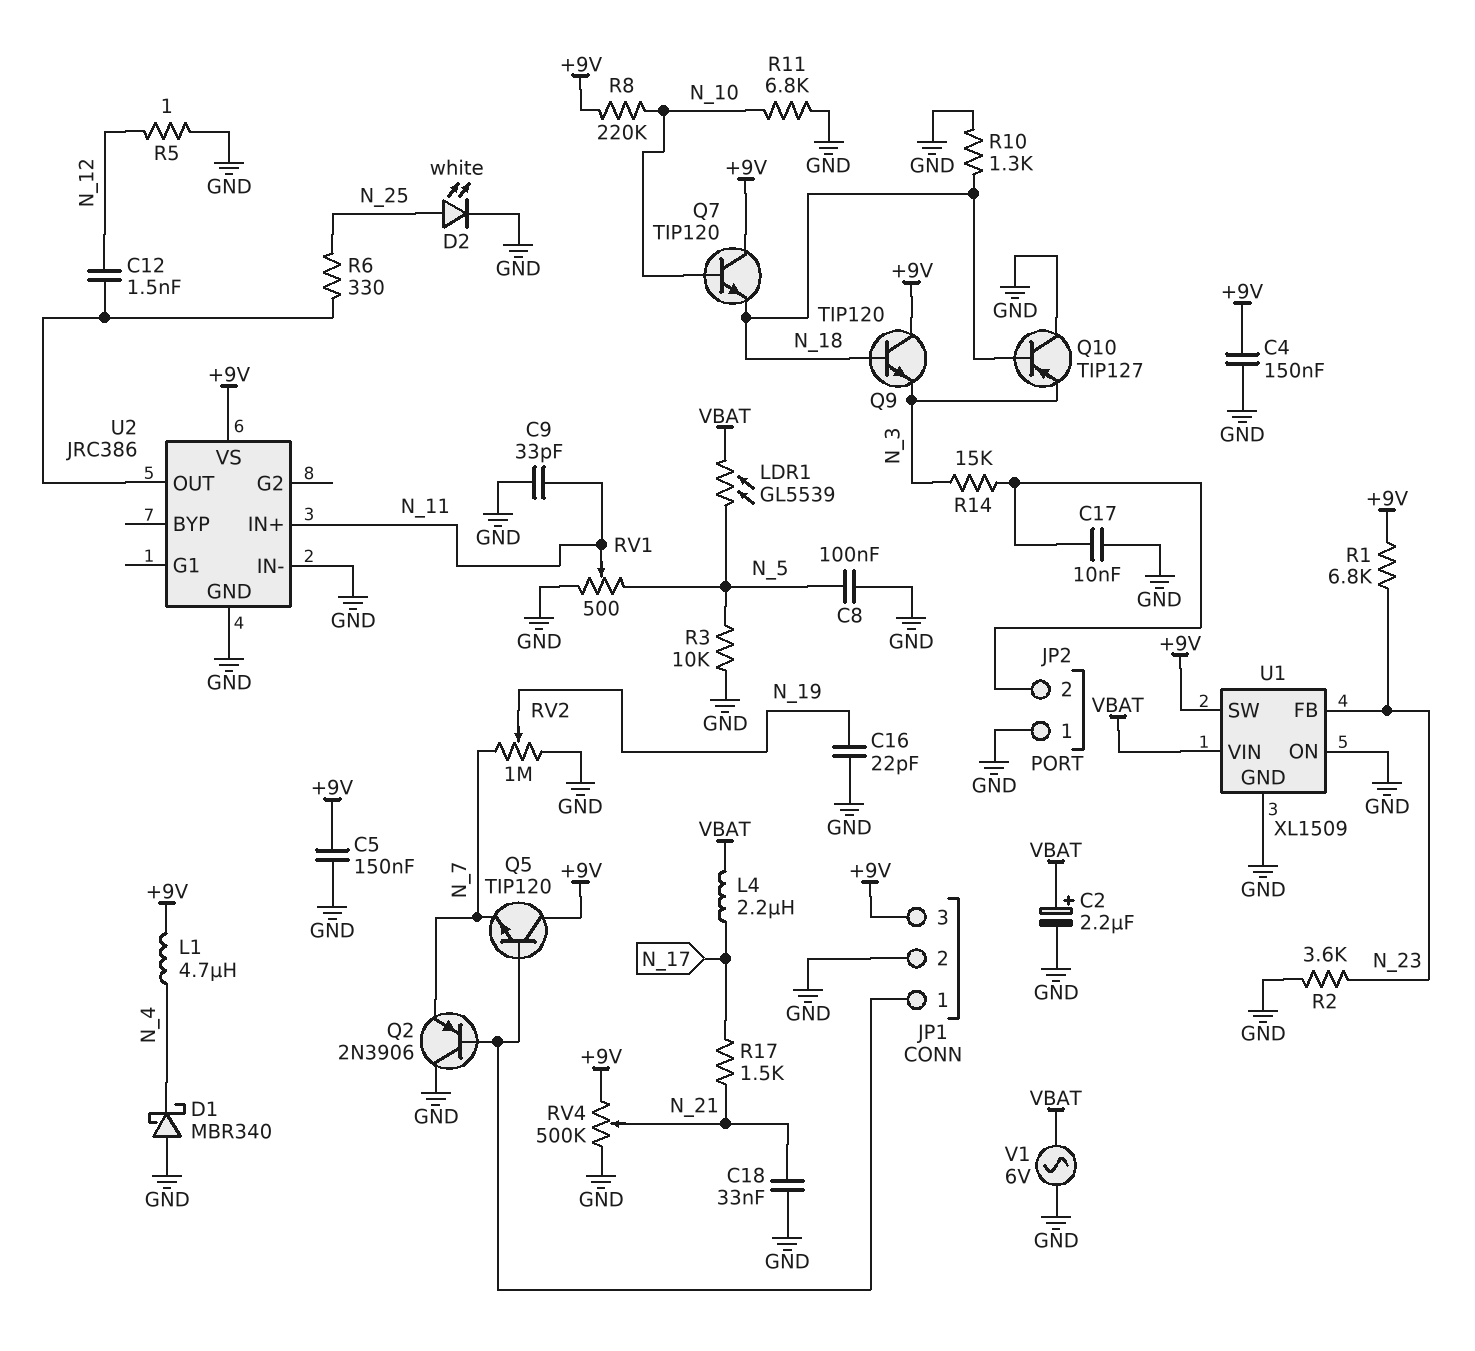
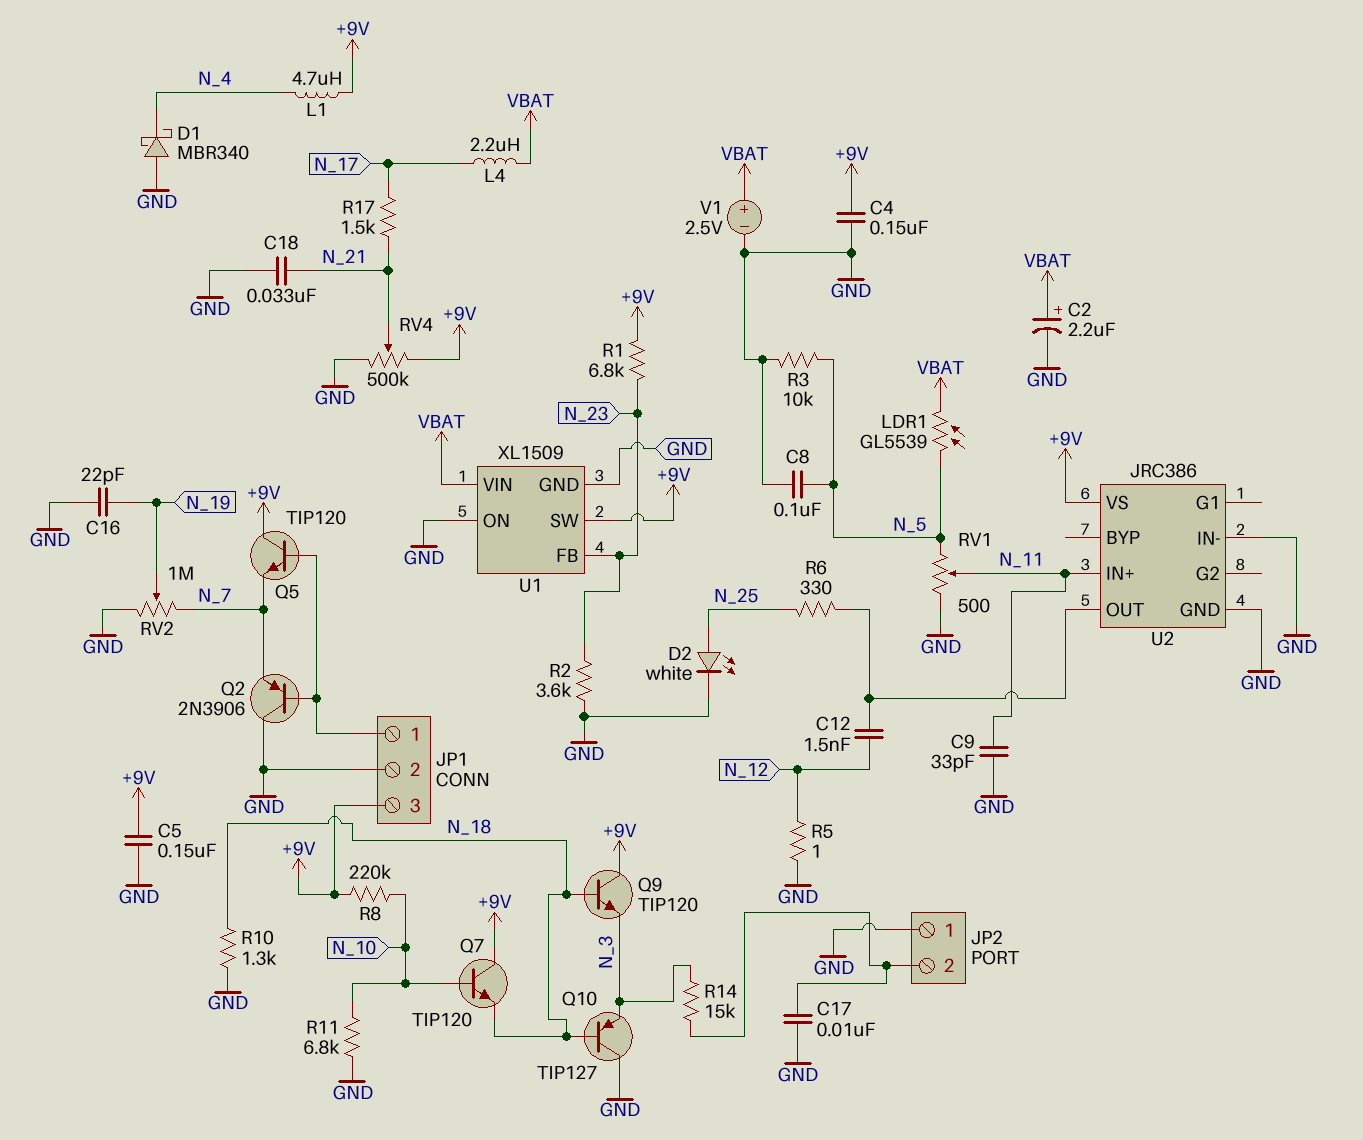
V1: AC 6V (GND, VBAT) -> 2.5V (plus VBAT, minus GND)

